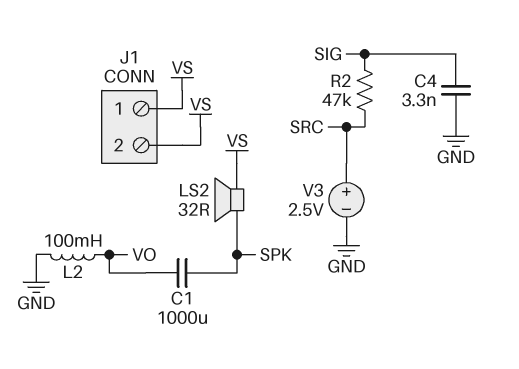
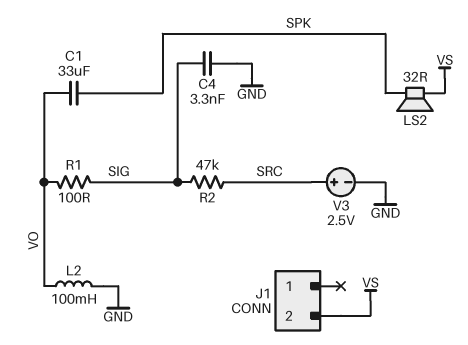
C1: 1000uF (SPK, VO) -> 33uF (SPK, VO)
J1 pin 1: VS -> none
R1: none -> 100 (SIG, VO)

